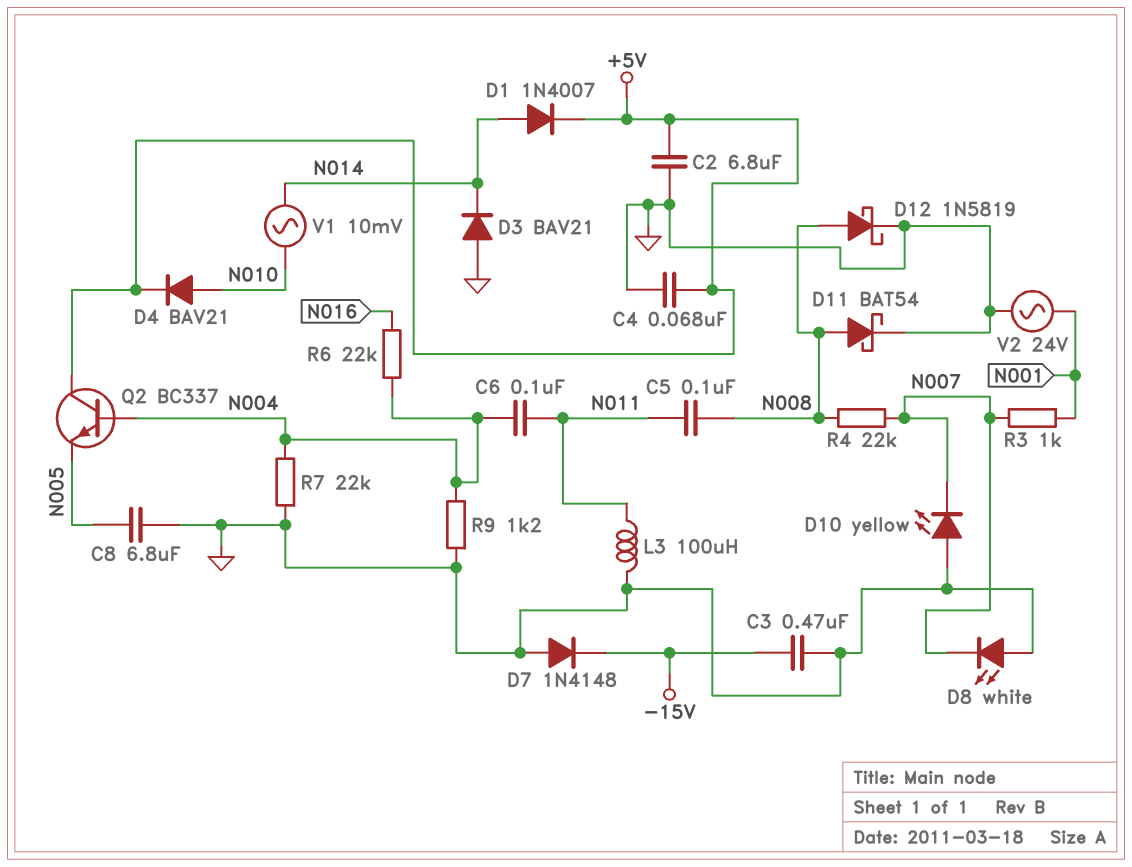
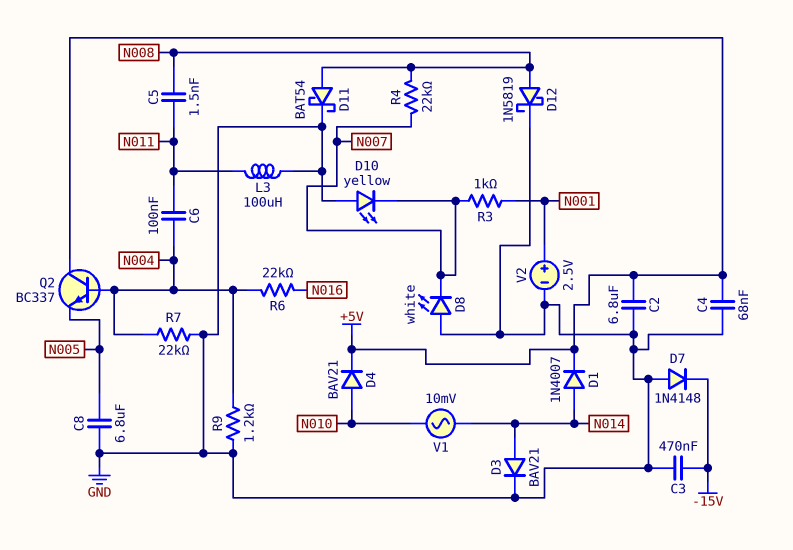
C5: 100nF (N008, N011) -> 1.5nF (N008, N011)
D3: diode BAV21 (A GND, K N014) -> diode BAV21 (A N014, K GND)
V2: AC 24V (GND, N001) -> 2.5V (plus N001, minus GND)

